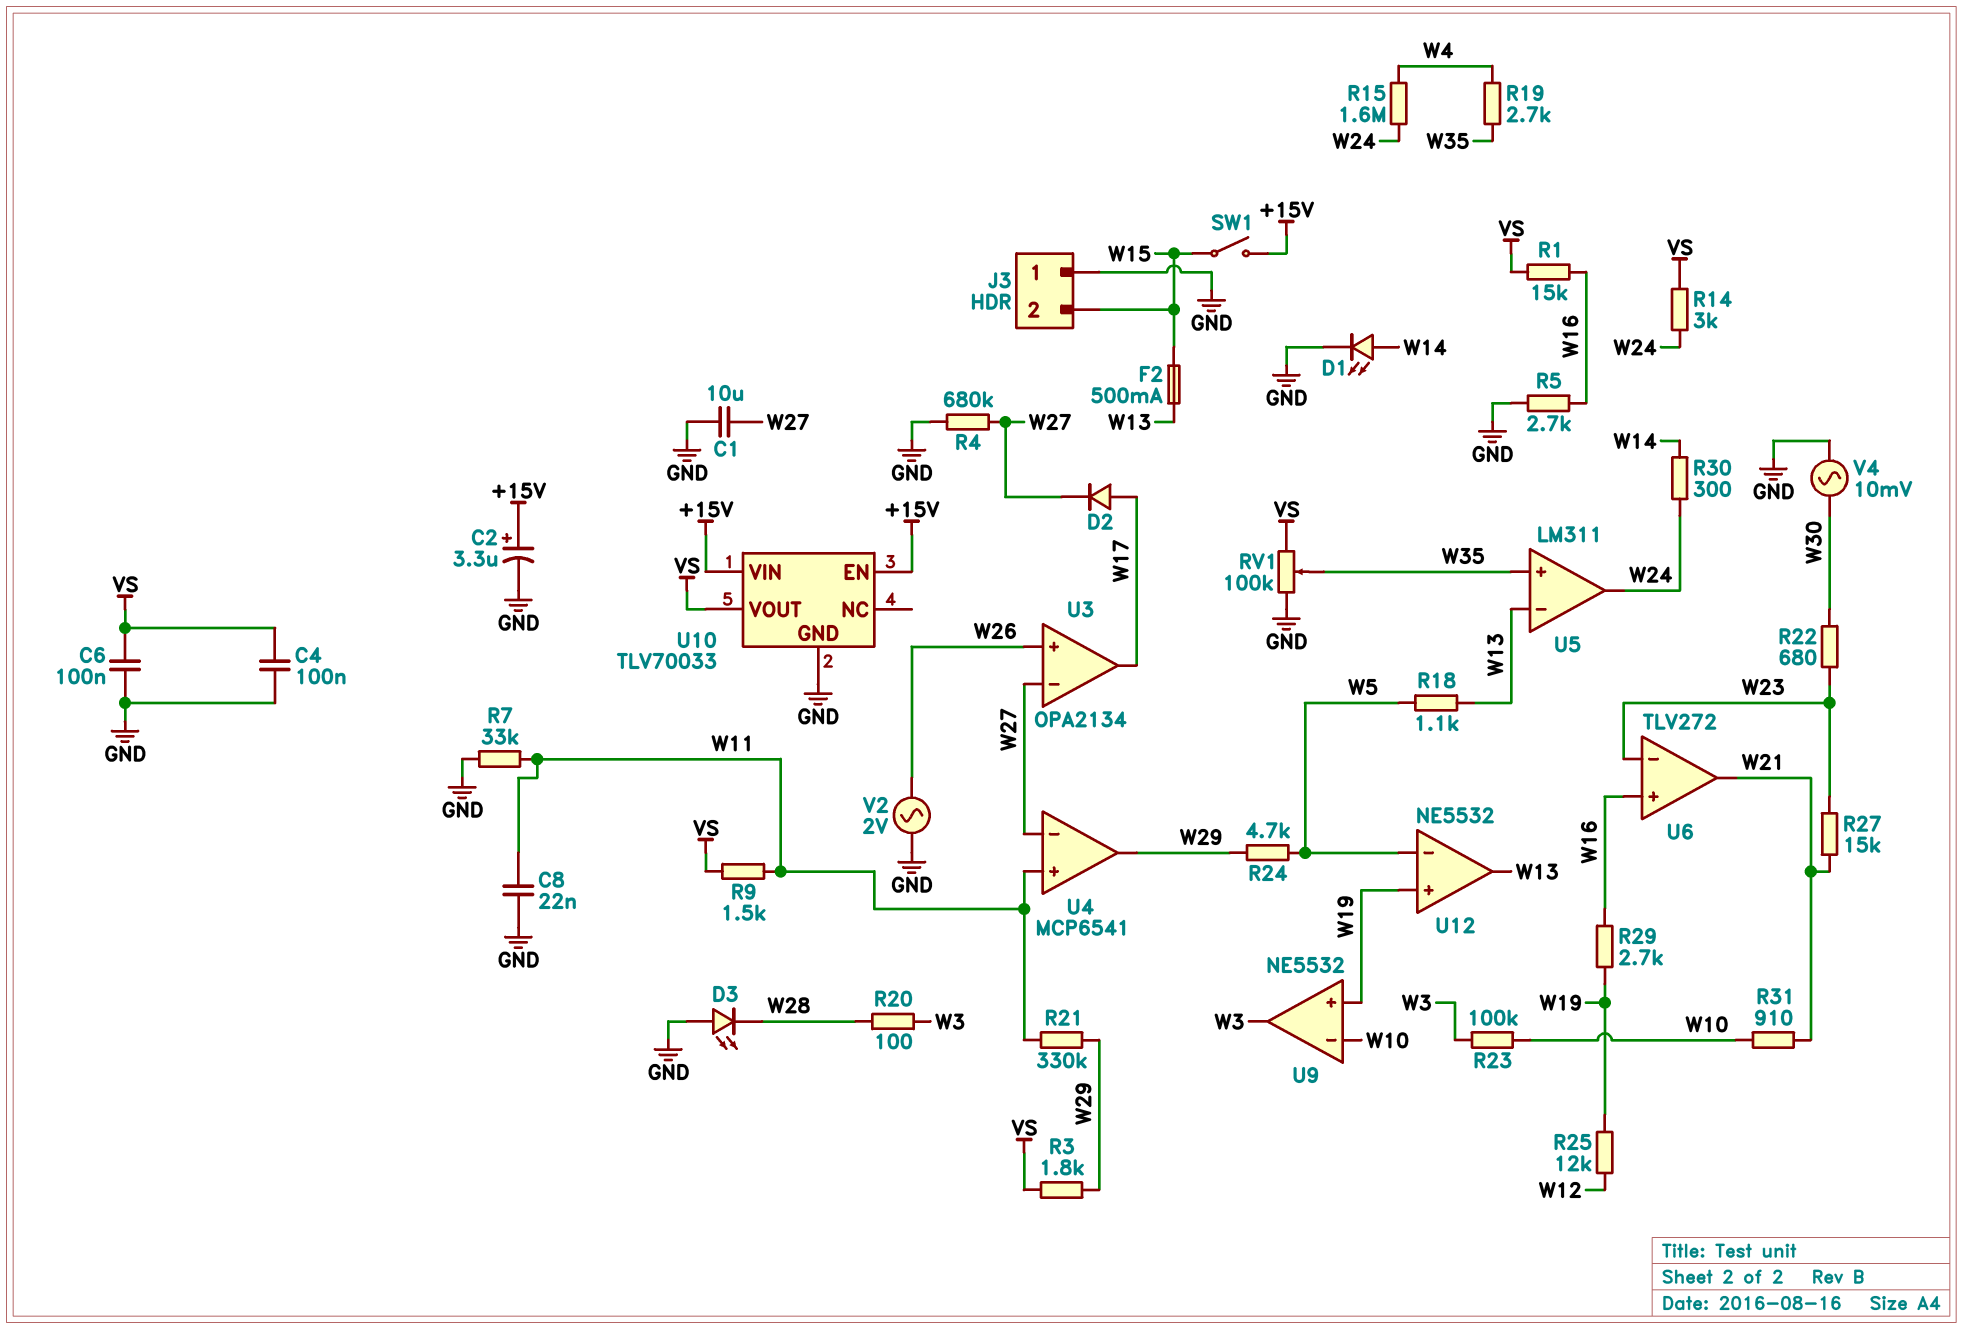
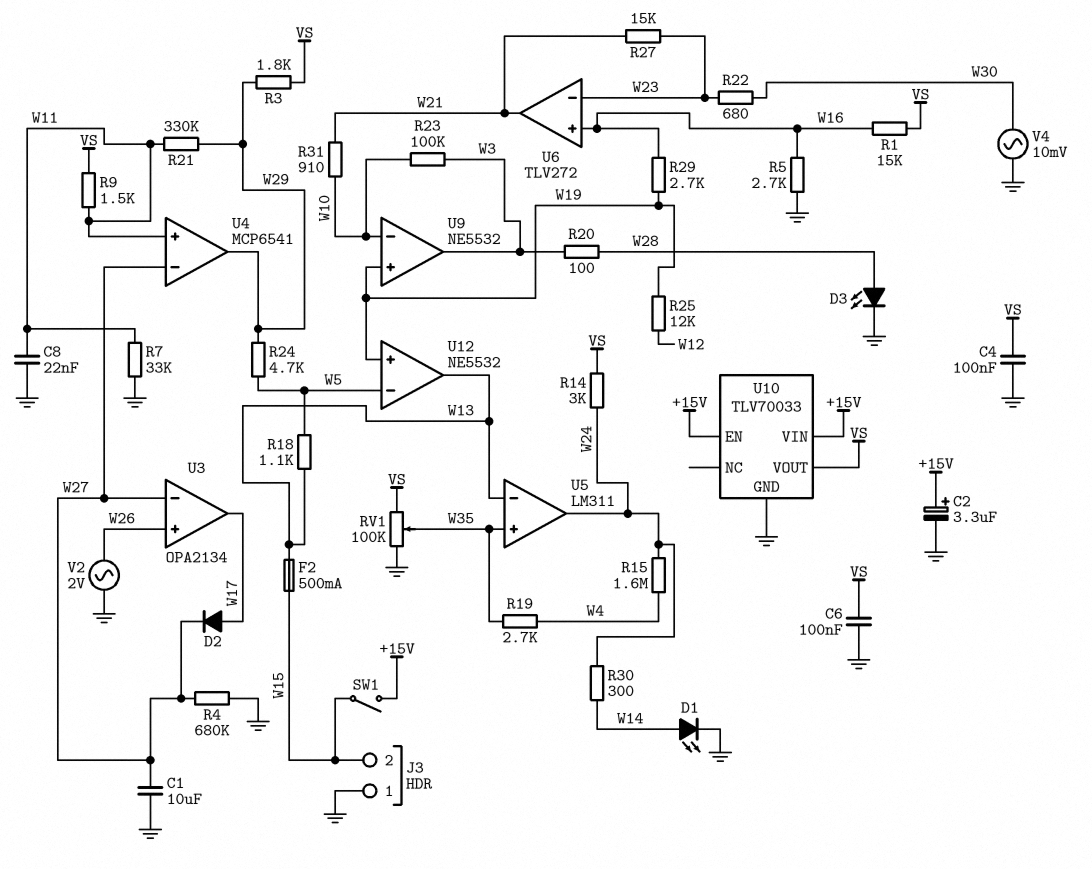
D3: LED (A GND, K W28) -> LED (A W28, K GND)

